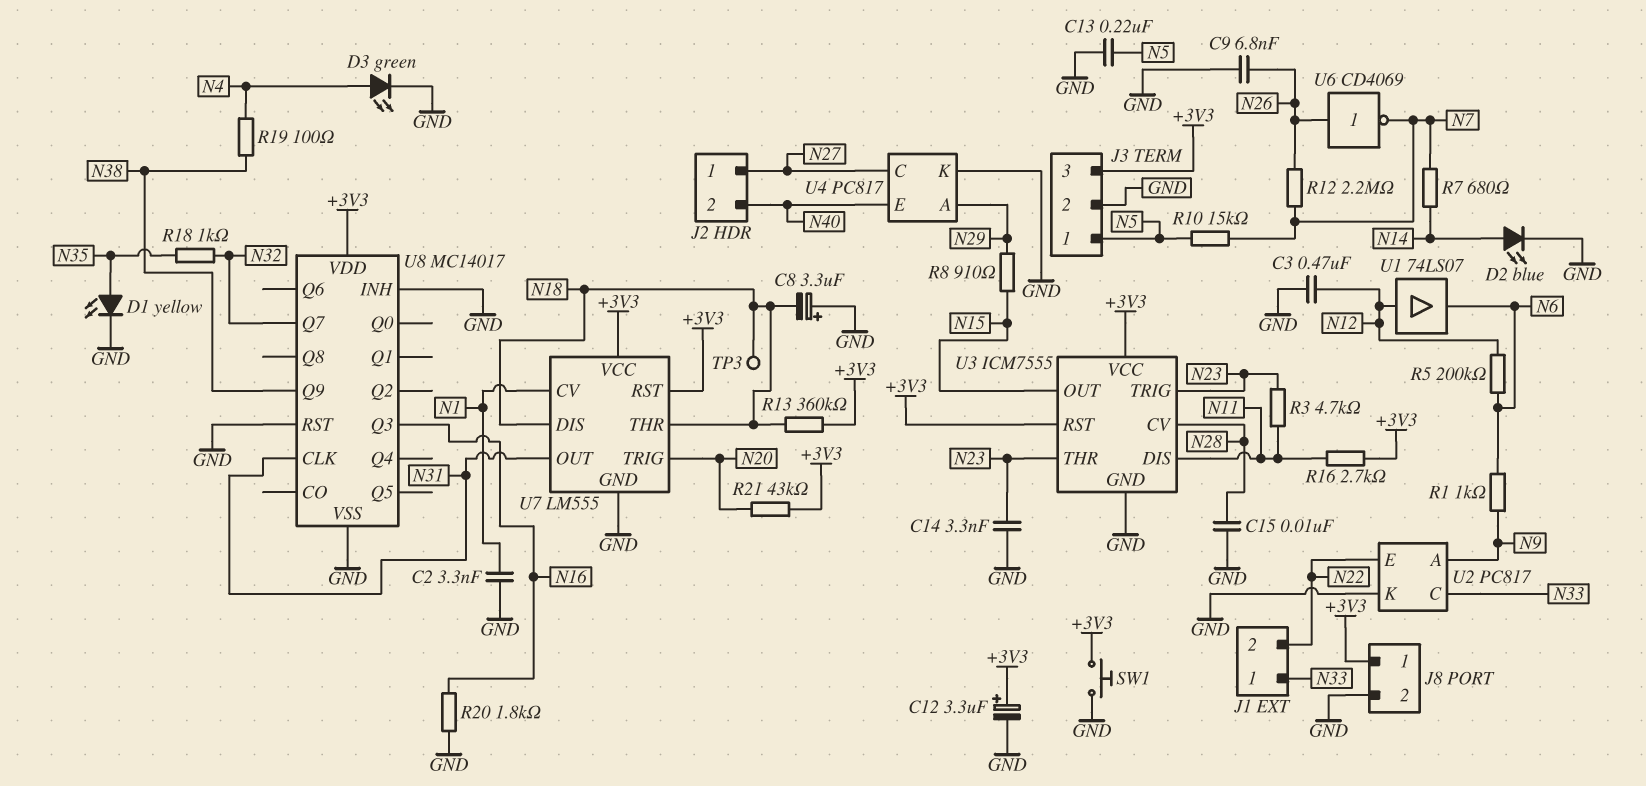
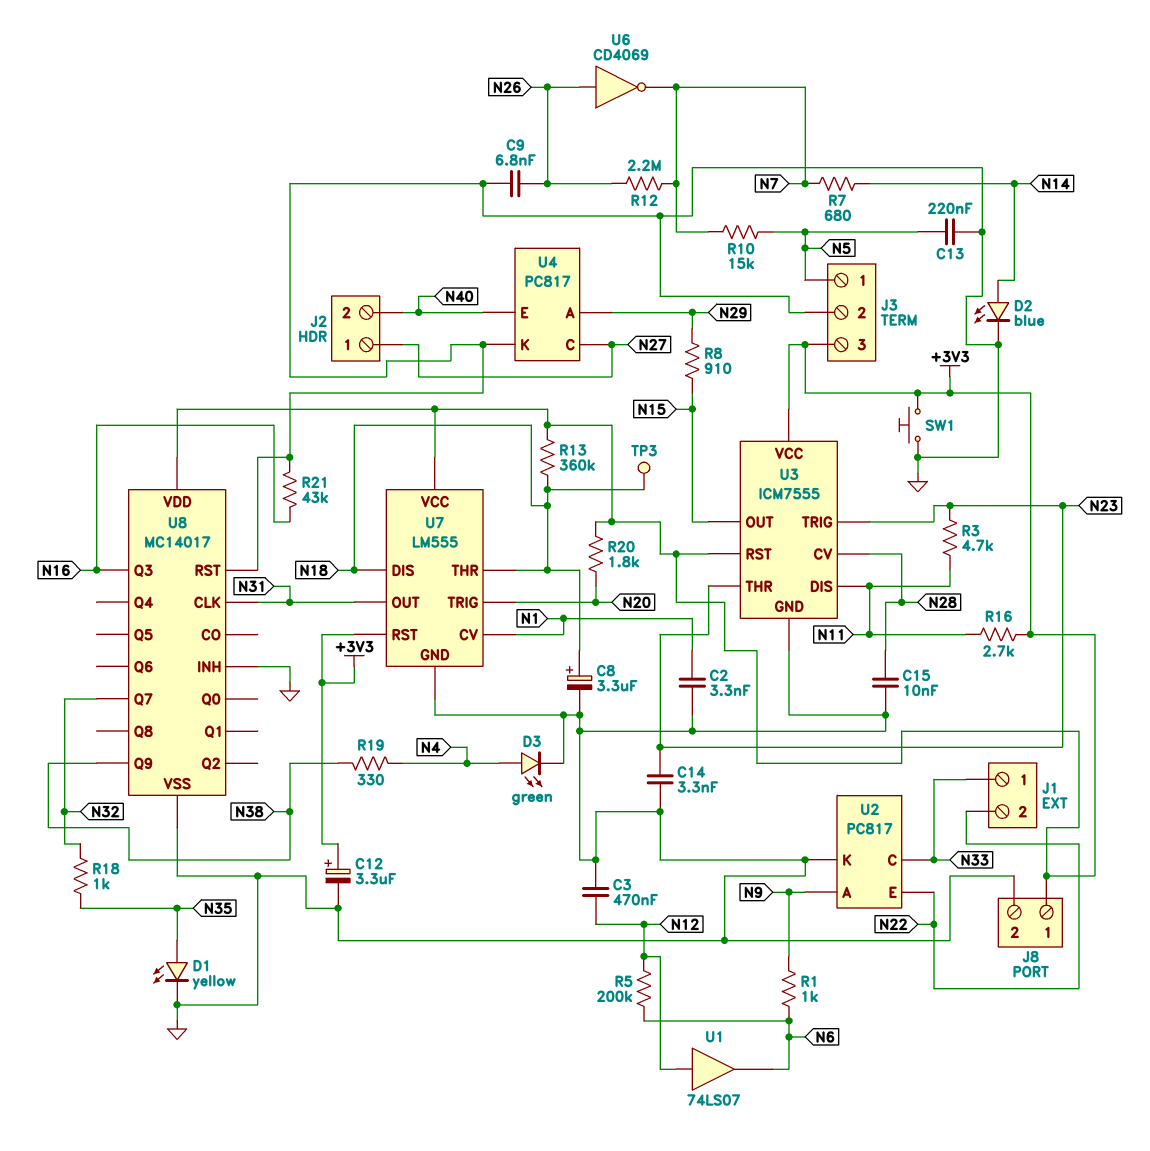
C8: 3.3uF (plus GND, minus N18) -> 3.3uF (plus N18, minus GND)
R19: 100 (N4, N38) -> 330 (N4, N38)
R20: 1.8k (GND, N16) -> 1.8k (+3V3, N20)
R21: 43k (+3V3, N20) -> 43k (GND, N16)

